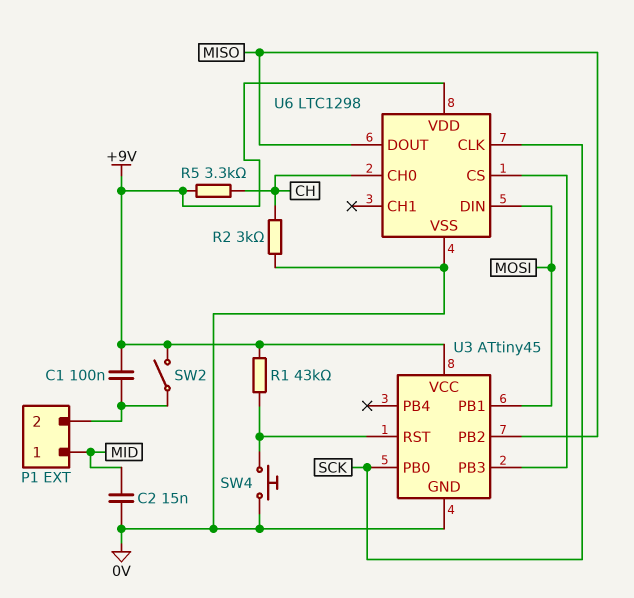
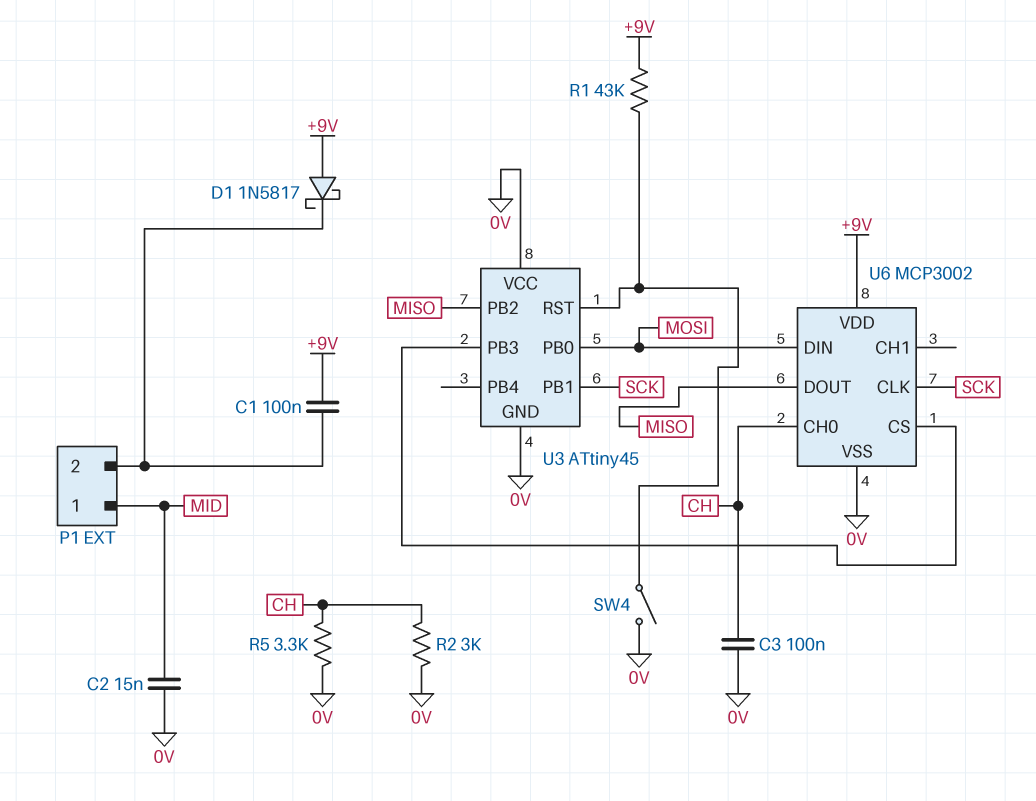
C3: none -> 100nF (0V, CH)
D1: none -> schottky 1N5817 (A +9V, K P1/2)
R5: 3.3k (+9V, CH) -> 3.3k (0V, CH)
SW2: switch (+9V, P1/2) -> none
SW4: button (0V, U3/RST) -> switch (0V, U3/RST)
U3 pin PB0: SCK -> MOSI
U3 pin PB1: MOSI -> SCK
U3 pin VCC: +9V -> 0V
U6: LTC1298 -> MCP3002

